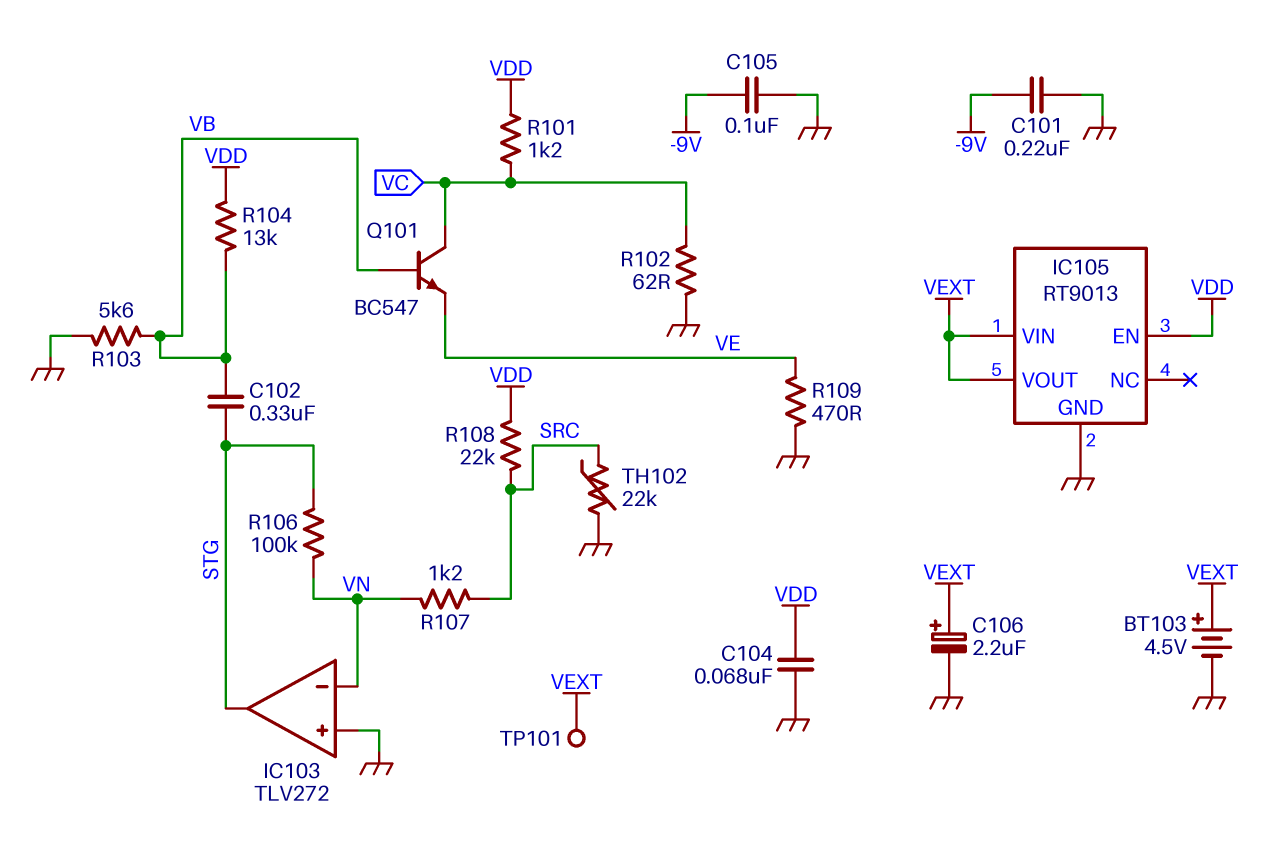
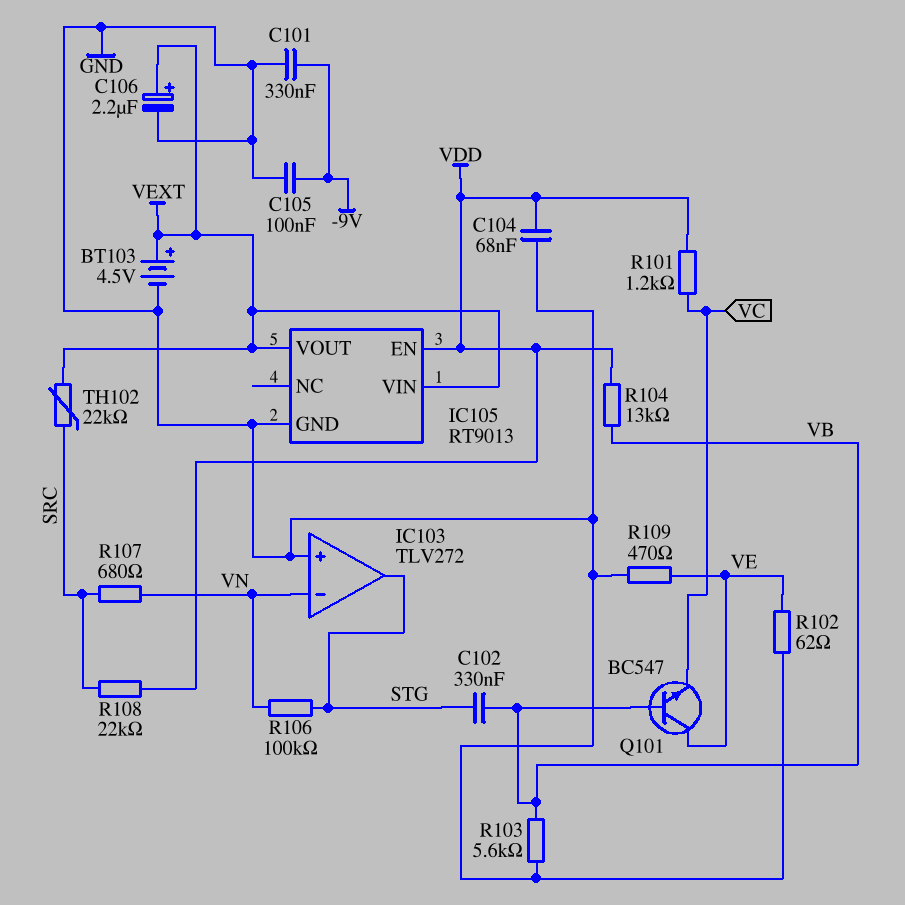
C101: 220nF (-9V, GND) -> 330nF (-9V, GND)
Q101: NPN BC547 (B VB, C VC, E VE) -> NPN BC547 (B VB, C VE, E VC)
R102: 62 (GND, VC) -> 62 (GND, VE)
R107: 1.2k (SRC, VN) -> 680 (SRC, VN)
TH102: 22k (GND, SRC) -> 22k (SRC, VEXT)
TP101: test point (VEXT) -> none

